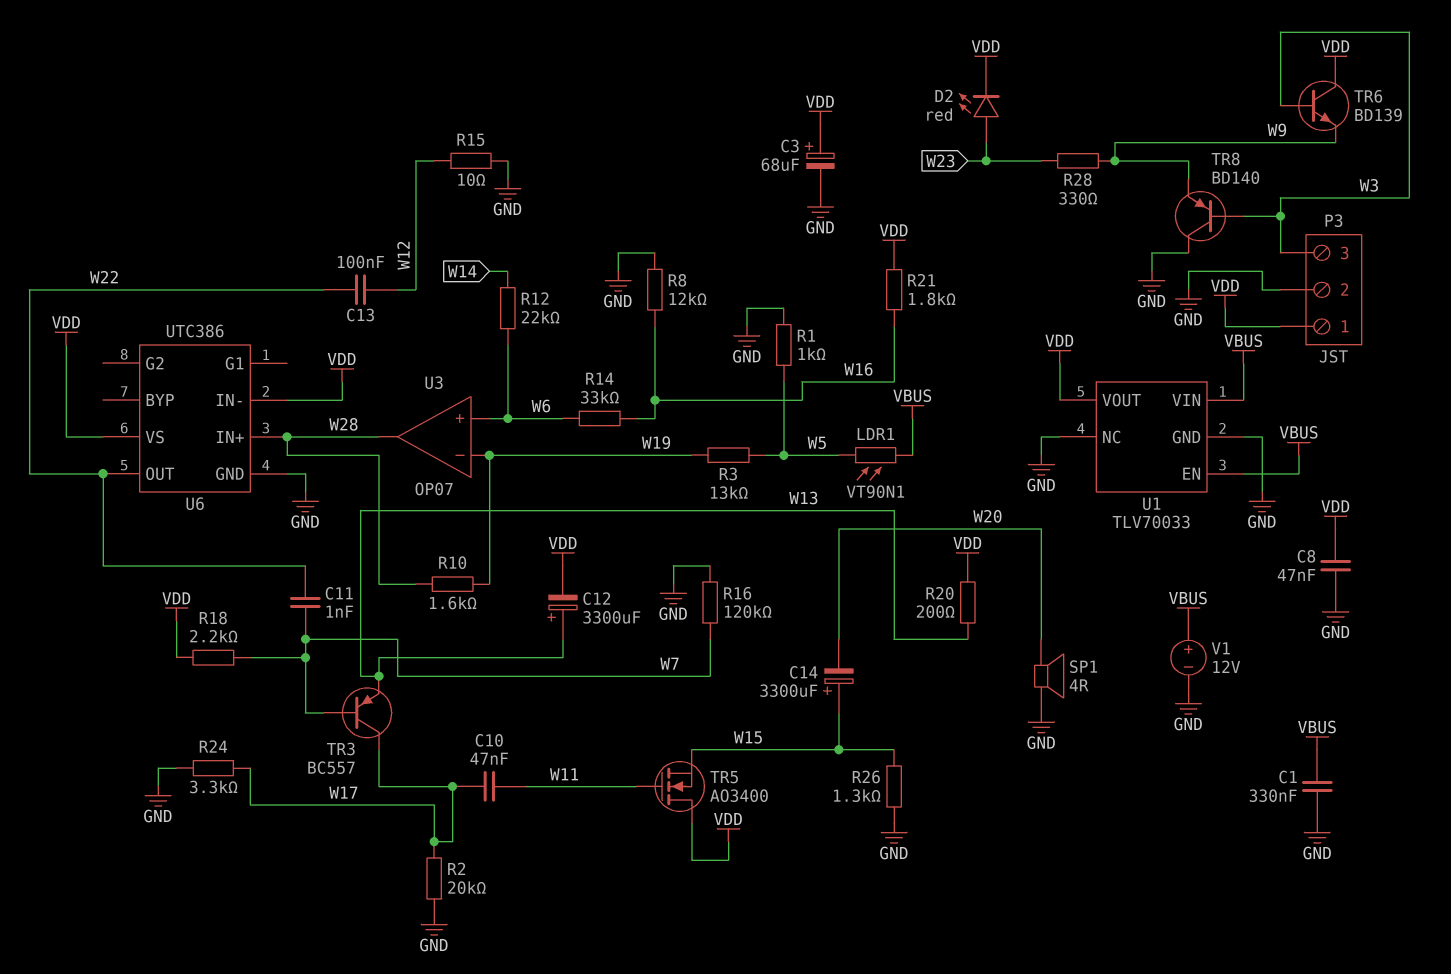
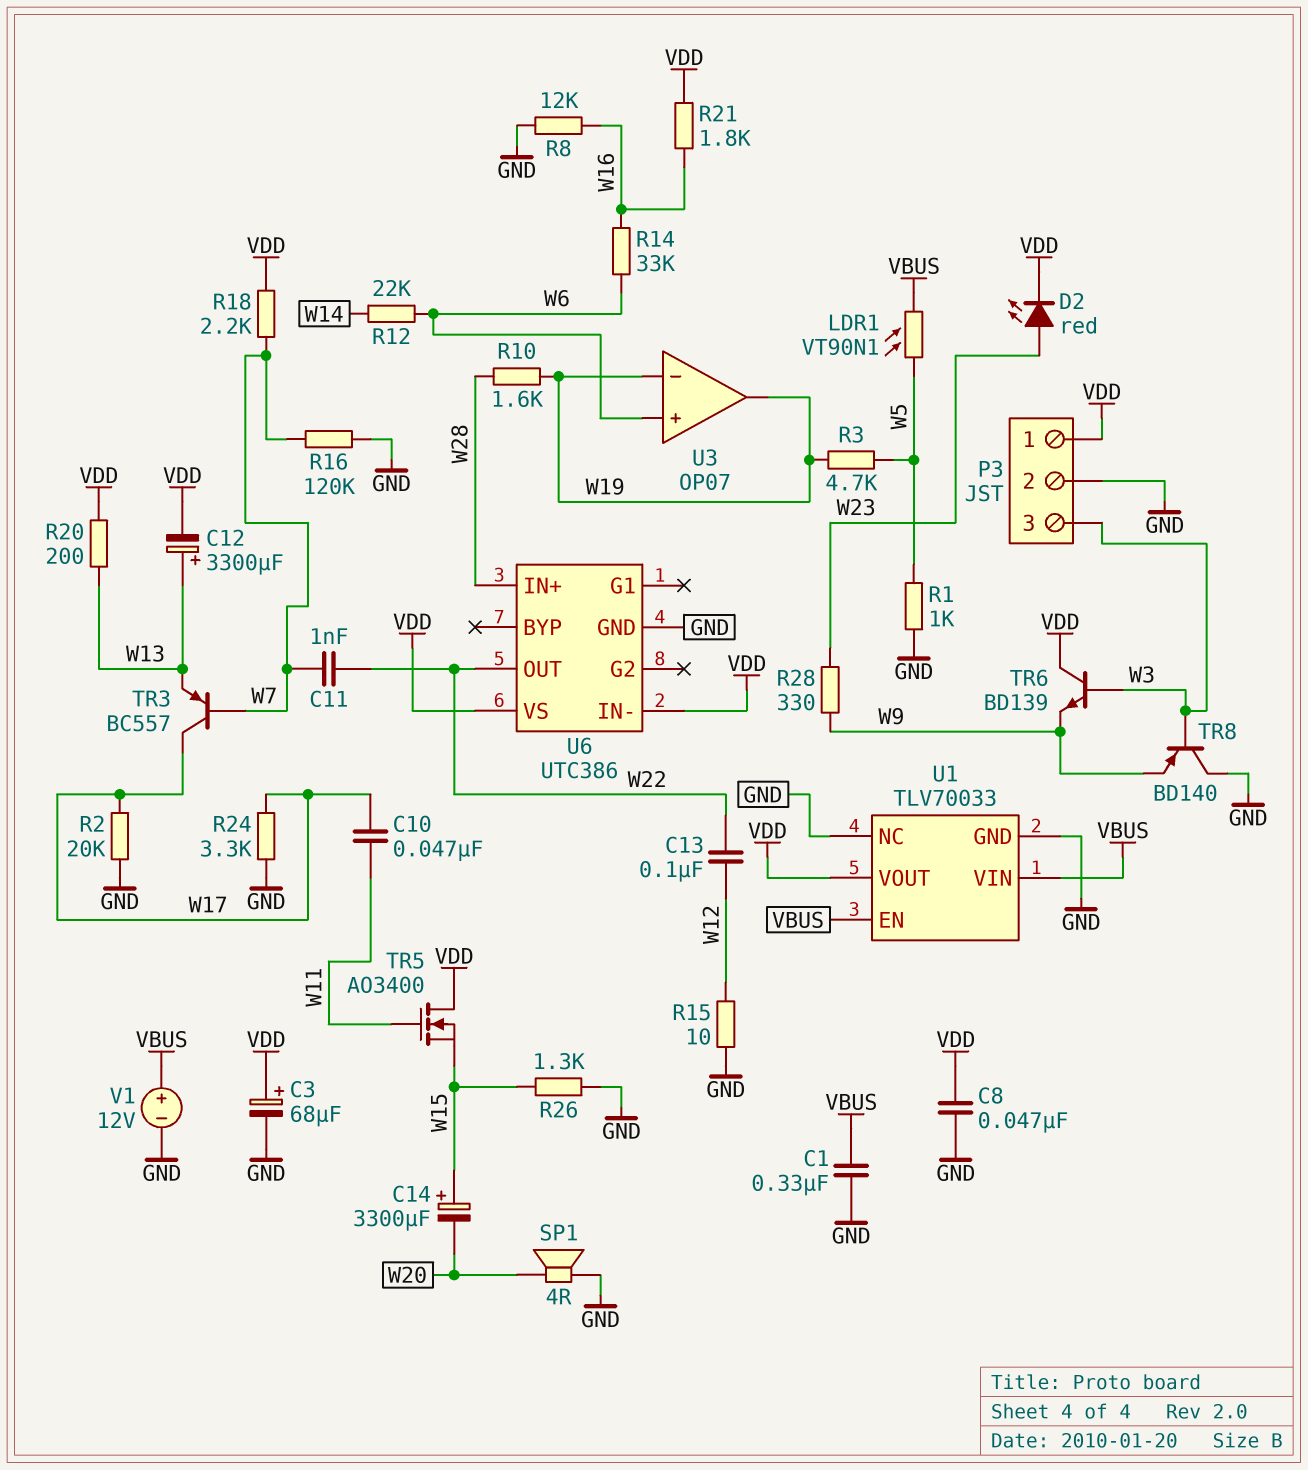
R3: 13k (W5, W19) -> 4.7k (W5, W19)
U3 pin out: W28 -> W19

